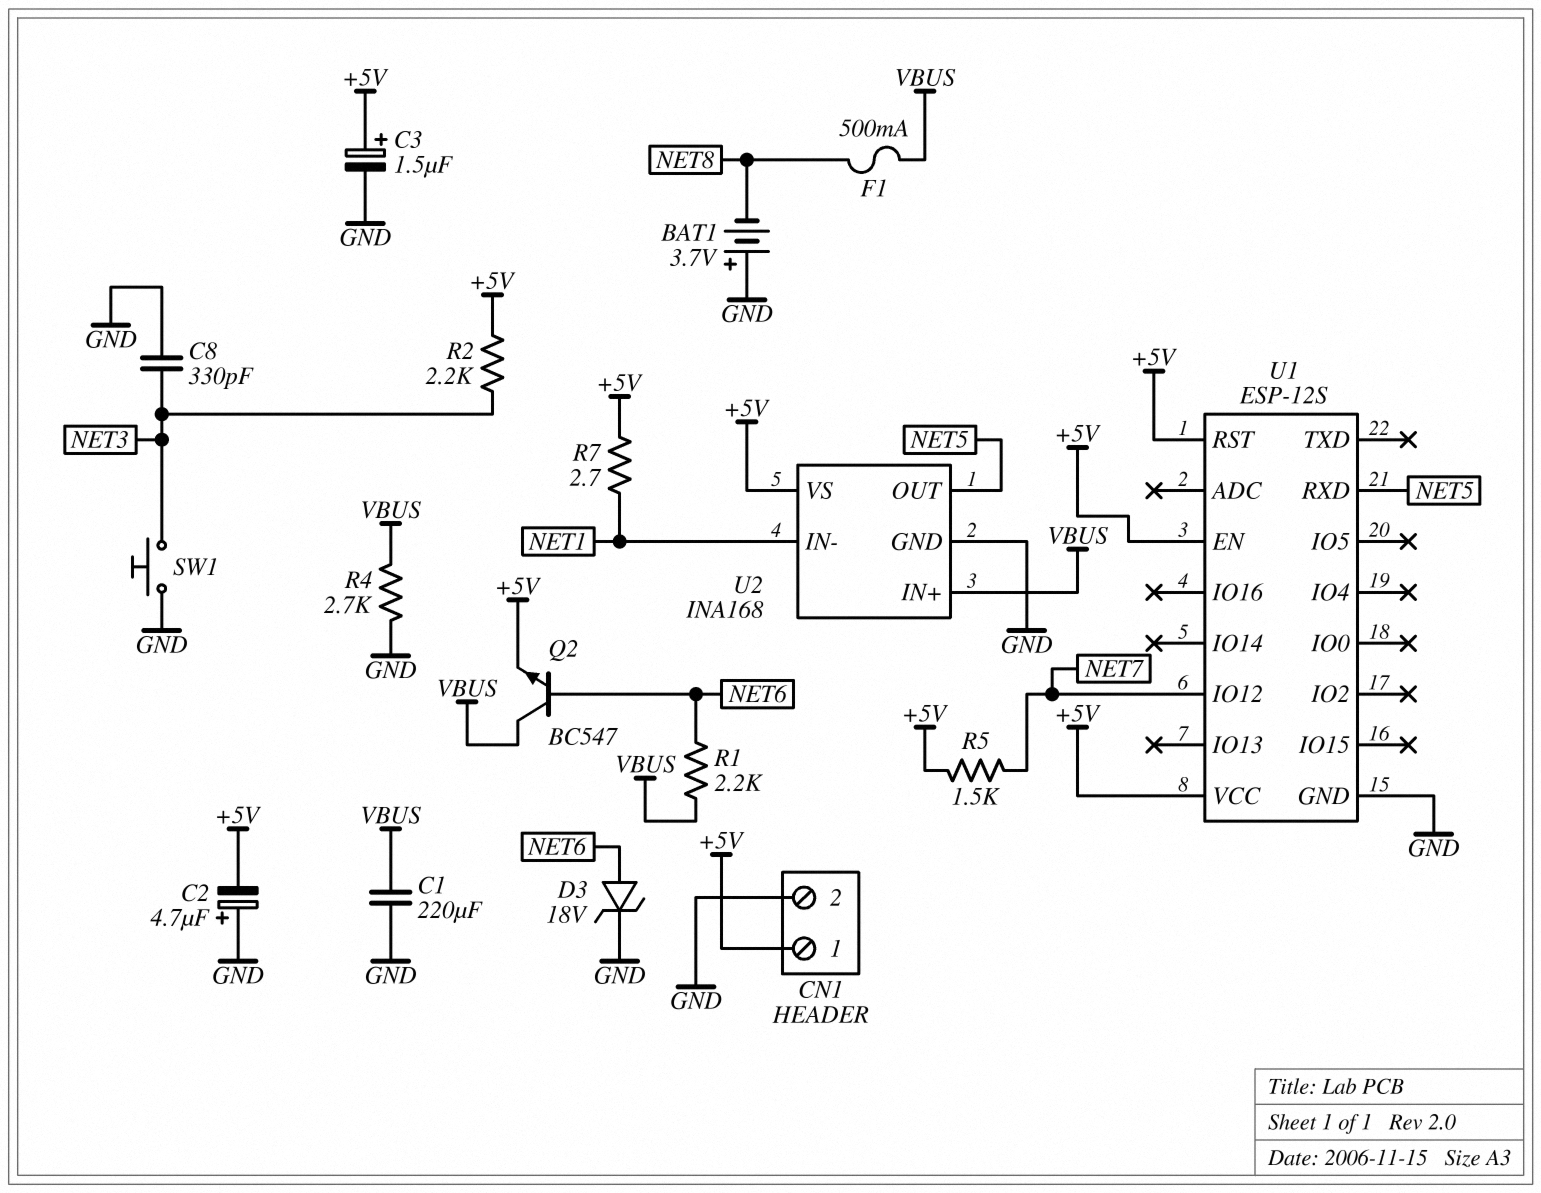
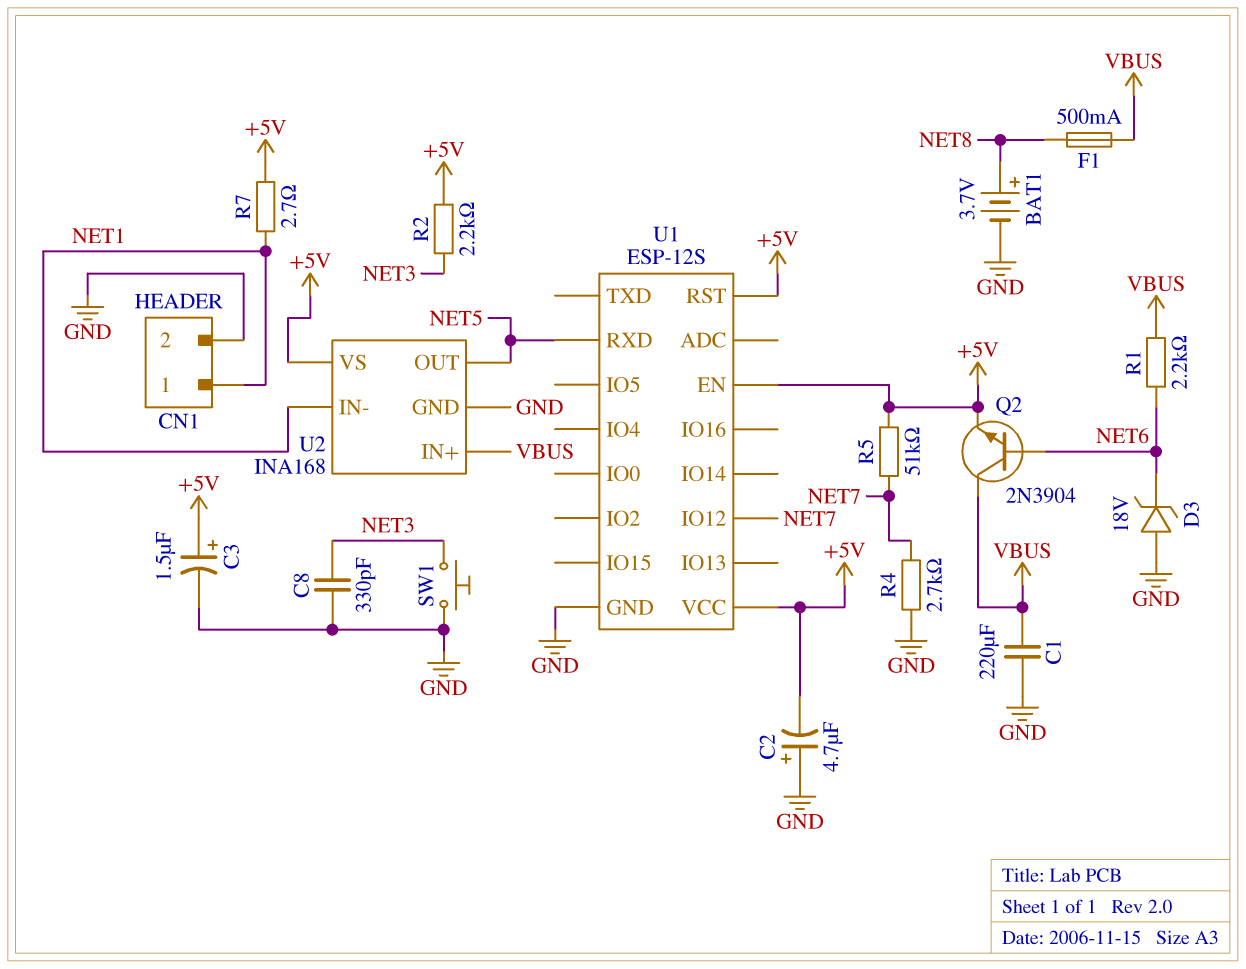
BAT1: 3.7V (plus GND, minus NET8) -> 3.7V (plus NET8, minus GND)
CN1 pin 1: +5V -> NET1
D3: zener 18V (A NET6, K GND) -> zener 18V (A GND, K NET6)
Q2: NPN BC547 (B NET6, C VBUS, E +5V) -> NPN 2N3904 (B NET6, C VBUS, E +5V)
R4: 2.7k (GND, VBUS) -> 2.7k (GND, NET7)
R5: 1.5k (+5V, NET7) -> 51k (+5V, NET7)

